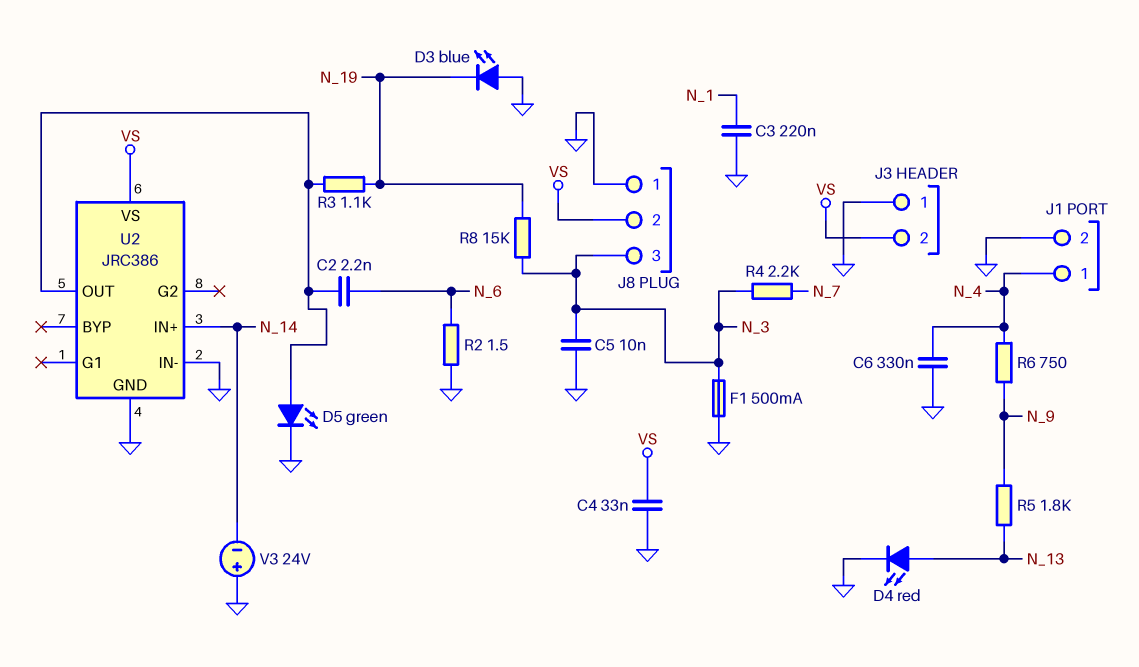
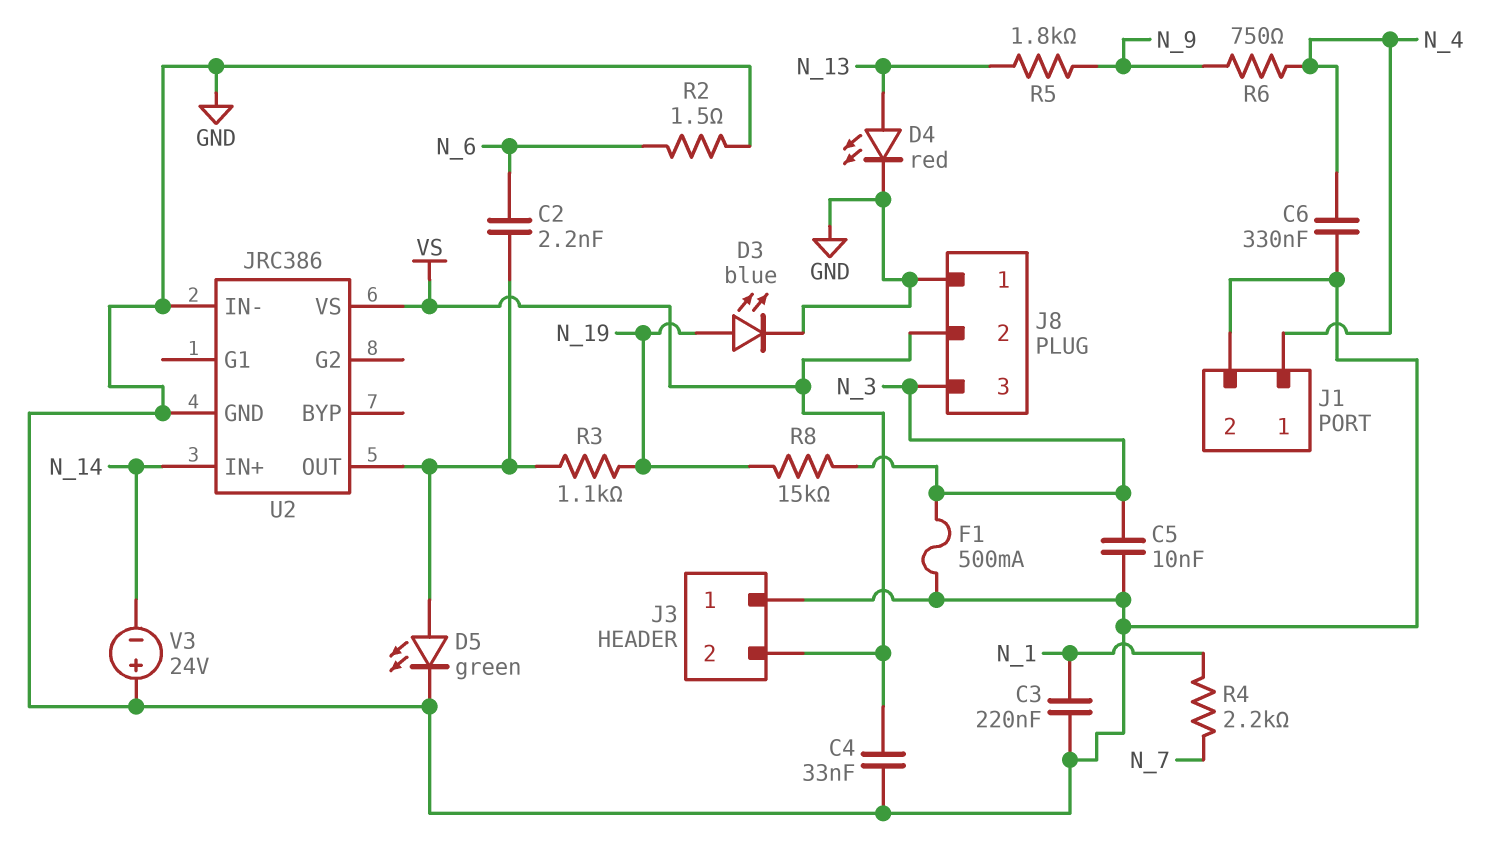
D3: LED blue (A GND, K N_19) -> LED blue (A N_19, K GND)
R4: 2.2k (N_3, N_7) -> 2.2k (N_1, N_7)

